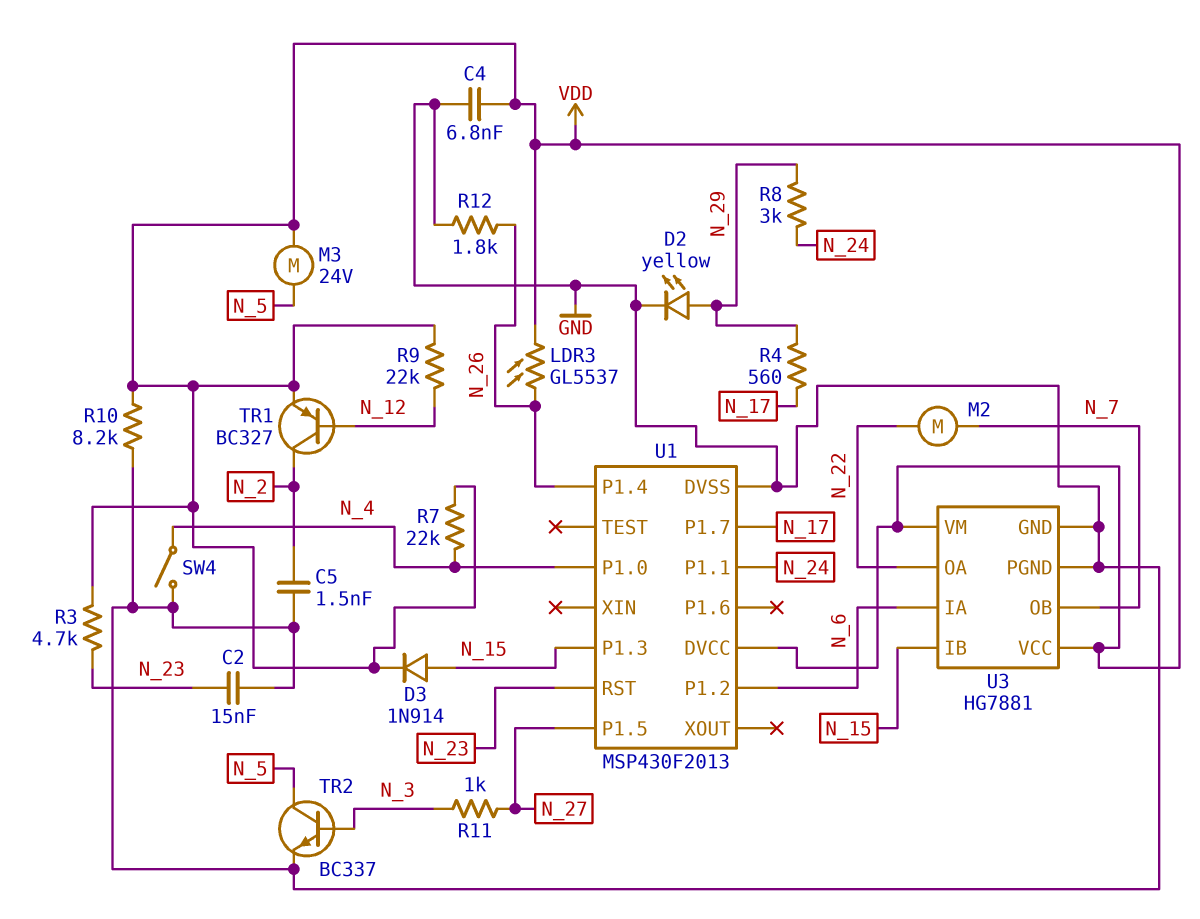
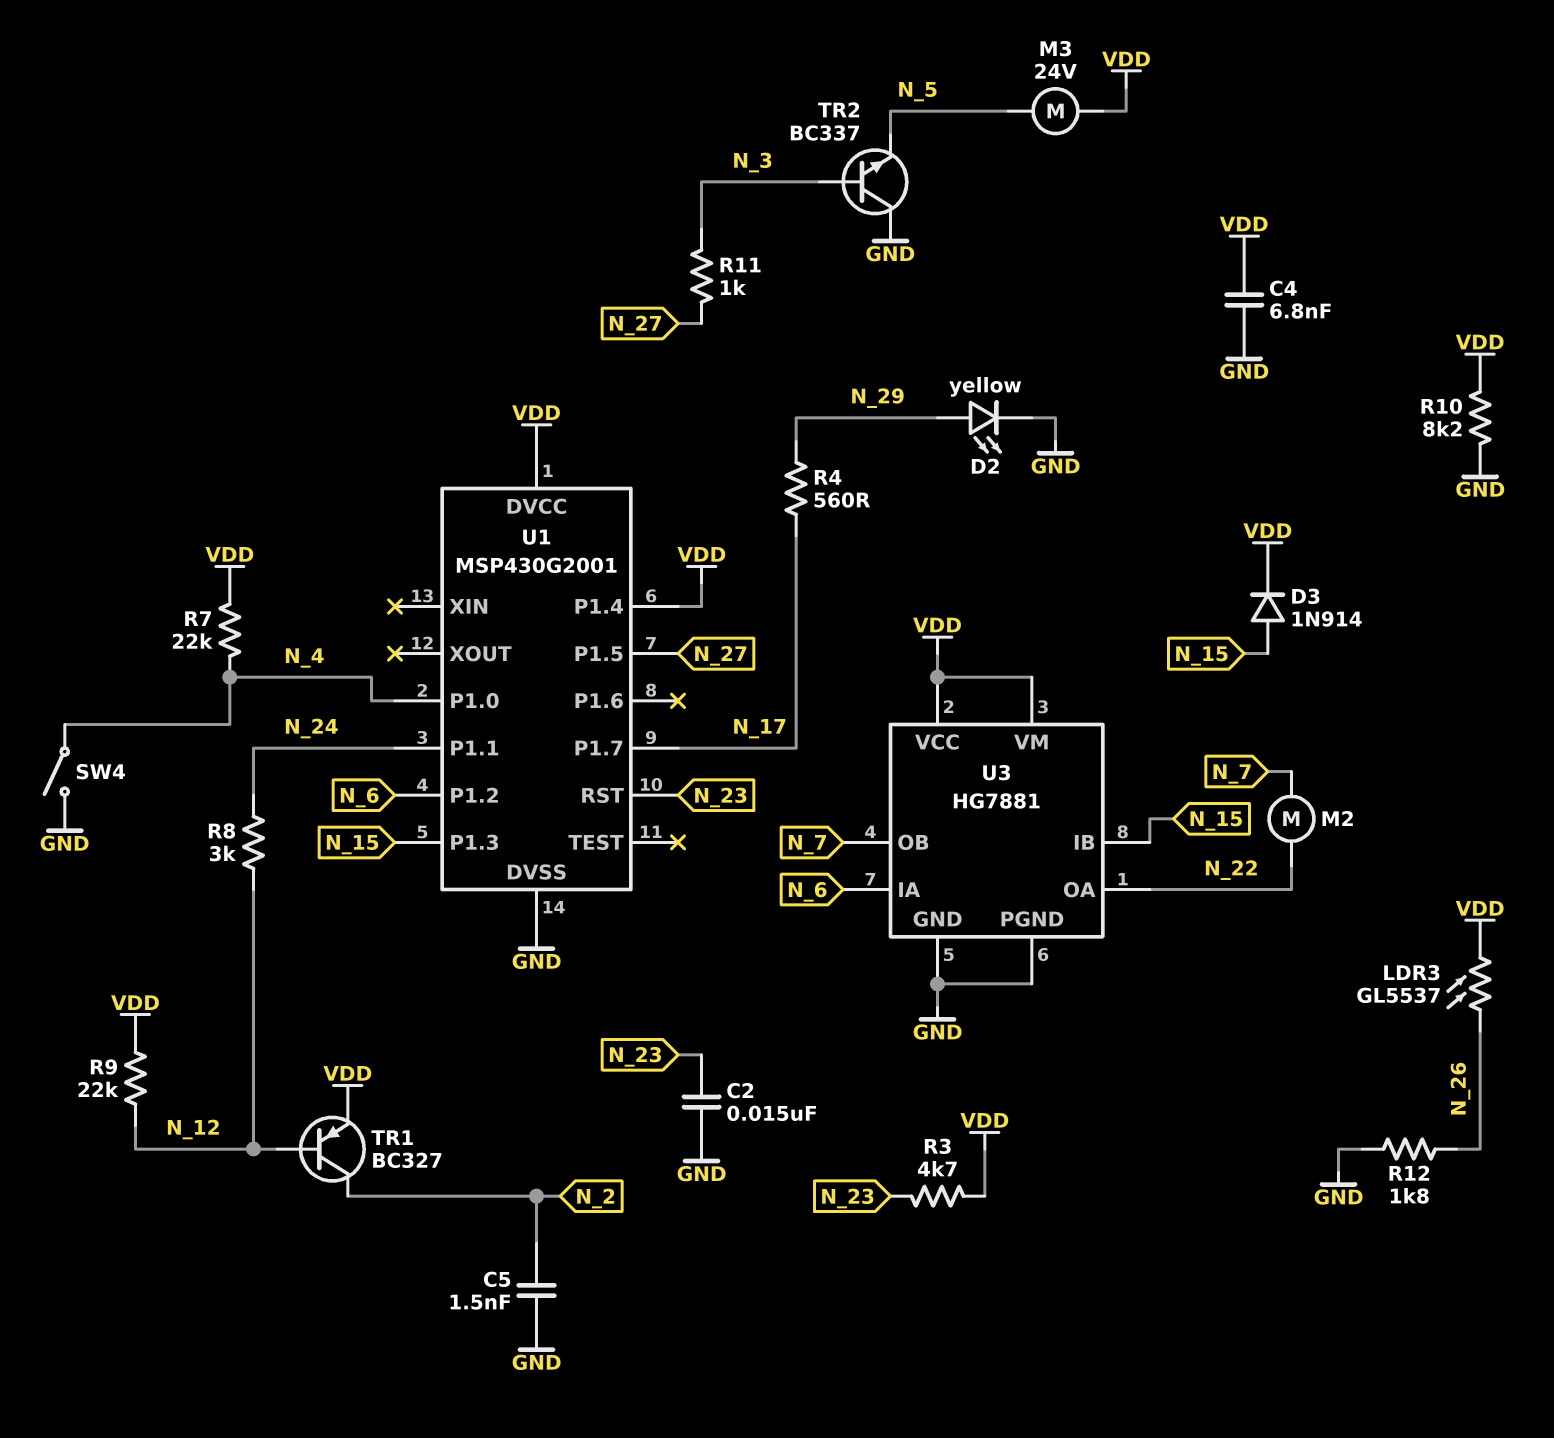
R8: 3k (N_24, N_29) -> 3k (N_12, N_24)
TR2: NPN BC337 (B N_3, C N_5, E GND) -> NPN BC337 (B N_3, C GND, E N_5)
U1: MSP430F2013 -> MSP430G2001
U1 pin P1.4: N_26 -> VDD

